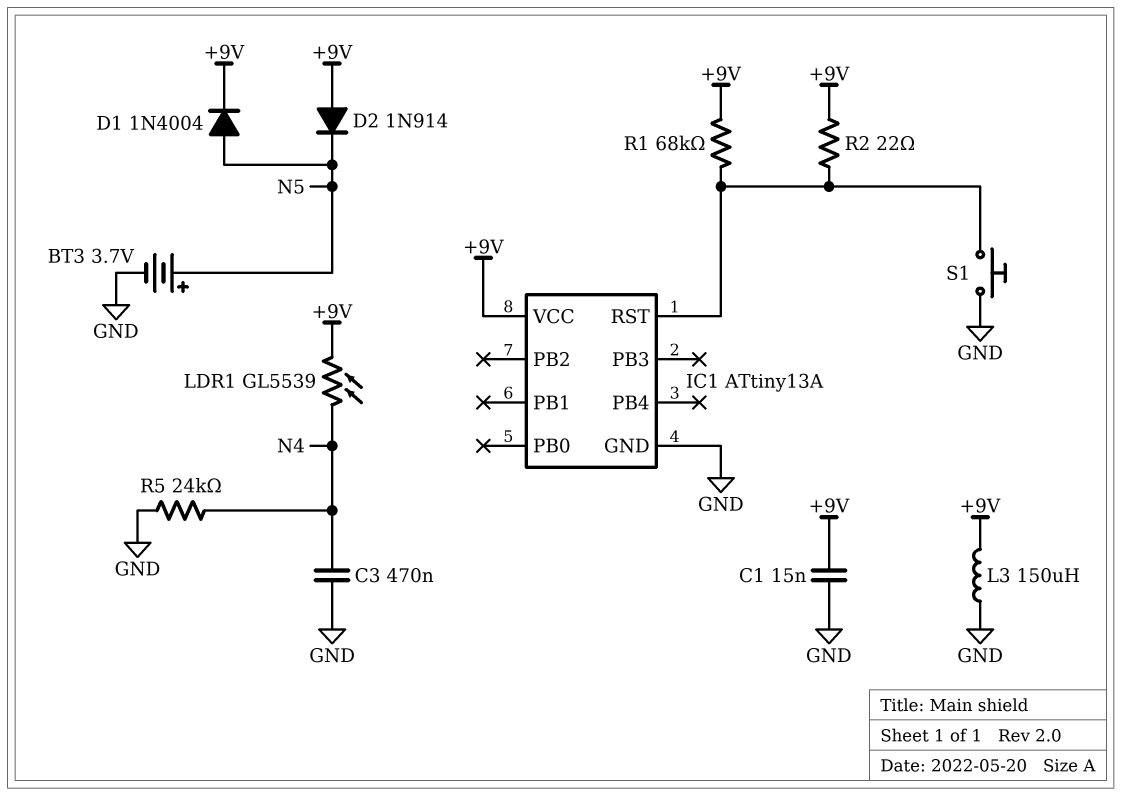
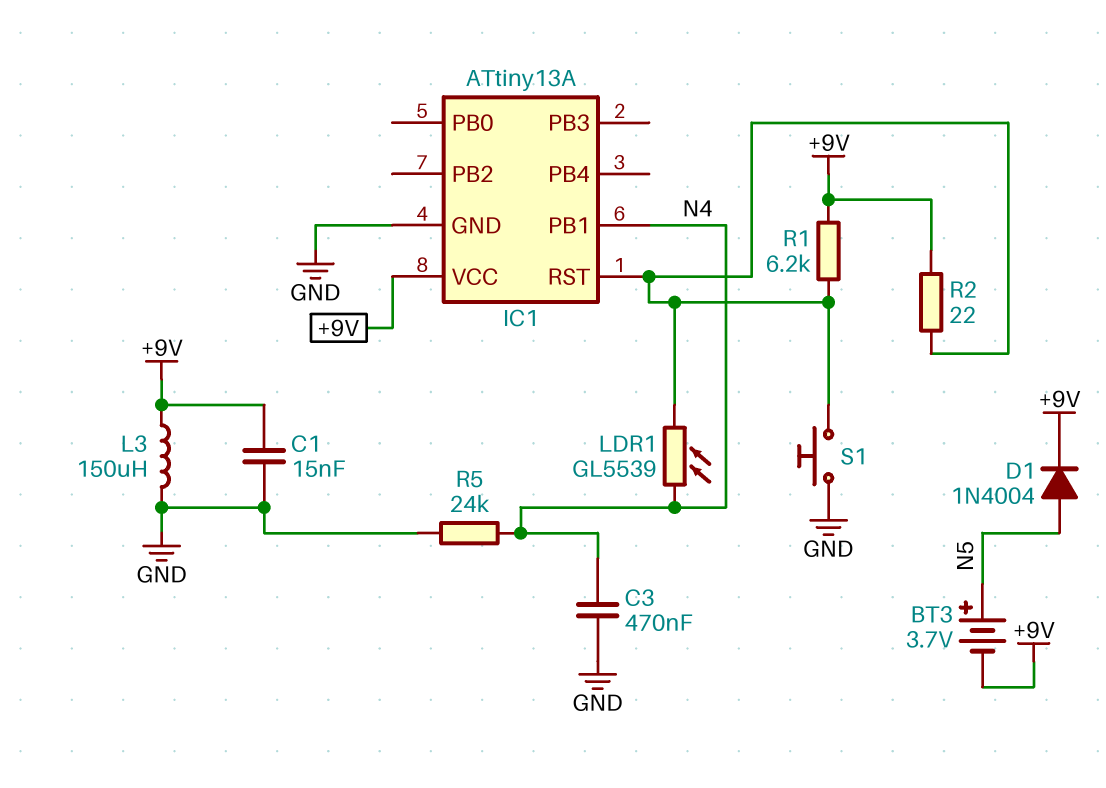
BT3: 3.7V (plus N5, minus GND) -> 3.7V (plus N5, minus +9V)
D2: diode 1N914 (A +9V, K N5) -> none
IC1 pin PB1: none -> N4
LDR1: GL5539 (+9V, N4) -> GL5539 (IC1/RST, N4)
R1: 68k (+9V, IC1/RST) -> 6.2k (+9V, IC1/RST)

